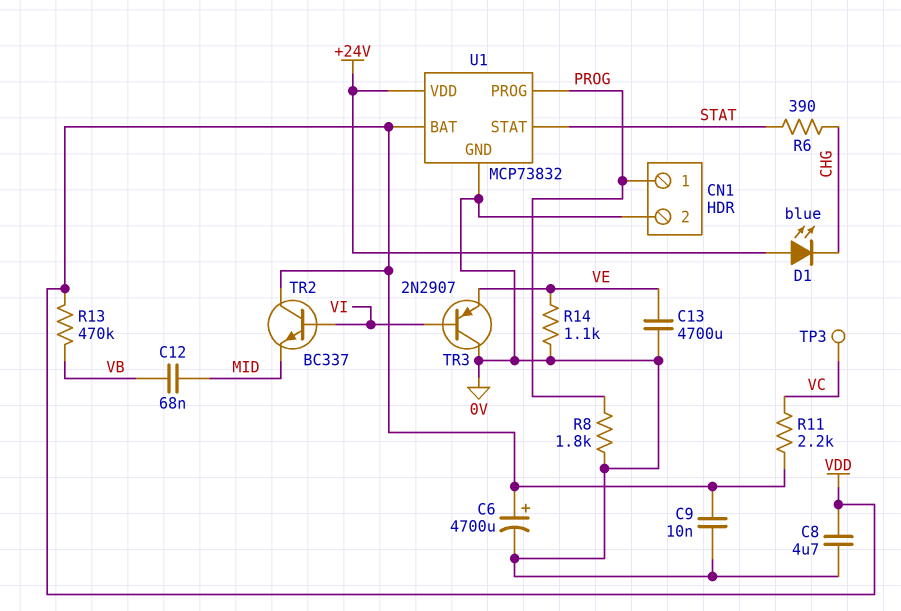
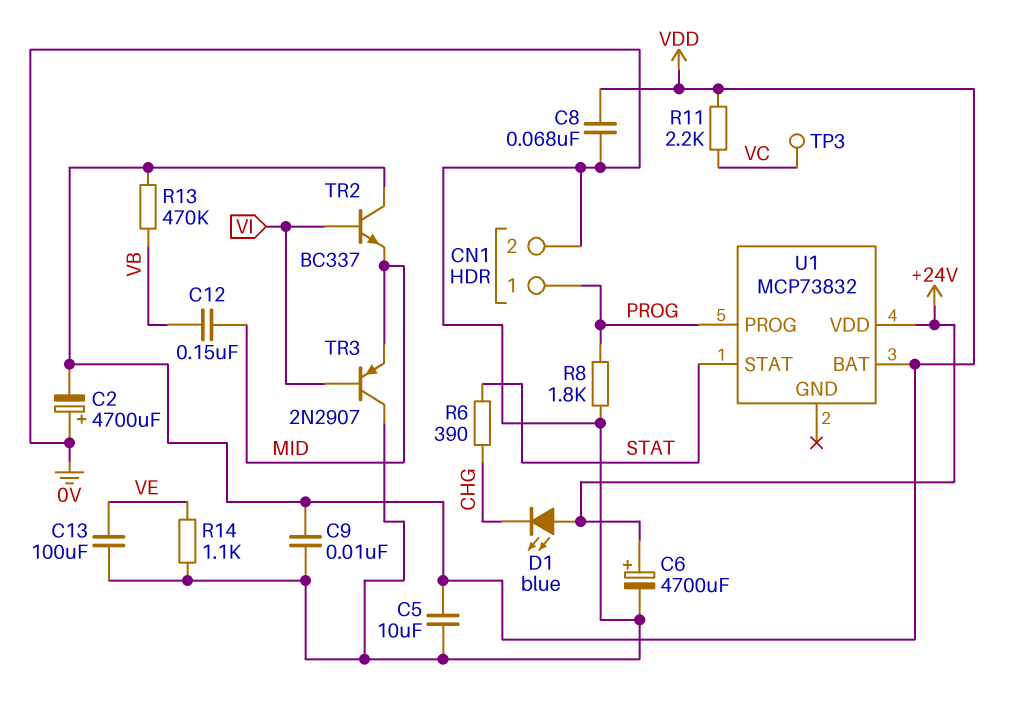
C2: none -> 4700uF (plus 0V, minus VDD)
C5: none -> 10uF (0V, VDD)
C6: 4700uF (plus VDD, minus 0V) -> 4700uF (plus +24V, minus 0V)
C8: 4.7uF (0V, VDD) -> 68nF (0V, VDD)
C12: 68nF (MID, VB) -> 150nF (MID, VB)
C13: 4700uF (0V, VE) -> 100uF (0V, VE)
TR3: PNP 2N2907 (B VI, C 0V, E VE) -> PNP 2N2907 (B VI, C 0V, E MID)
U1 pin GND: 0V -> none

